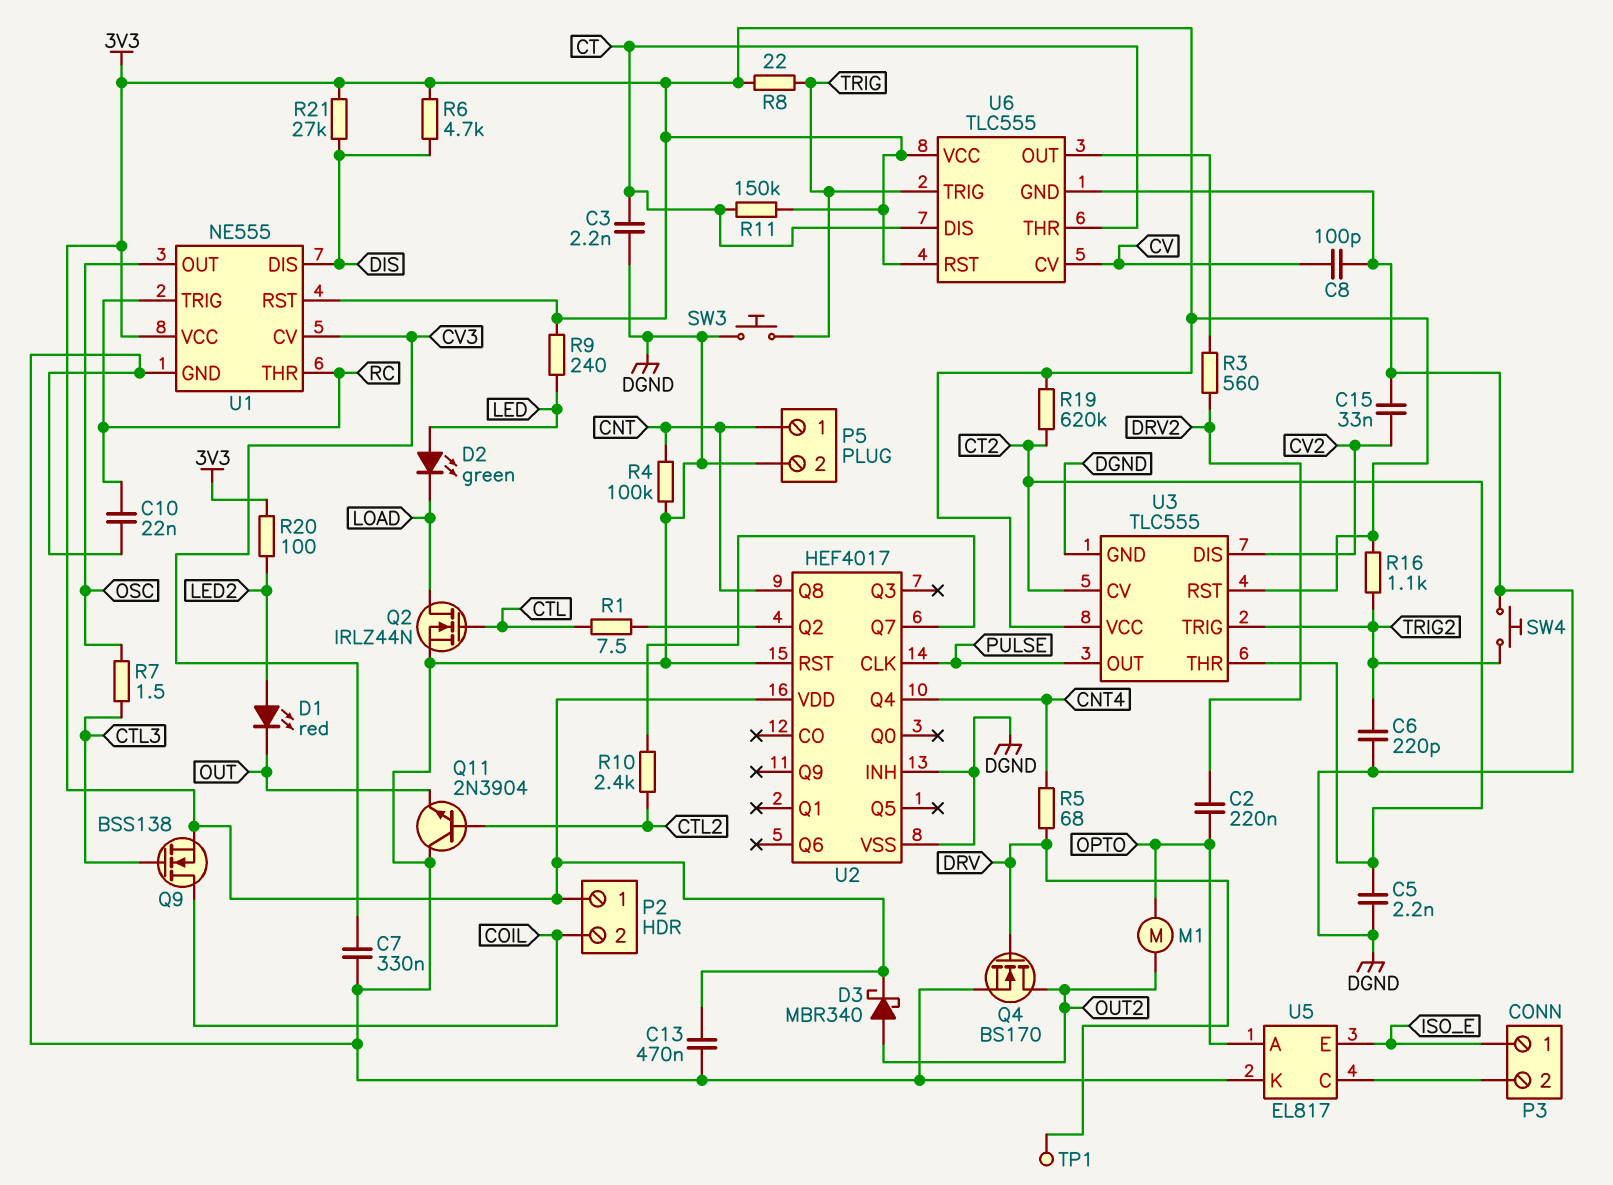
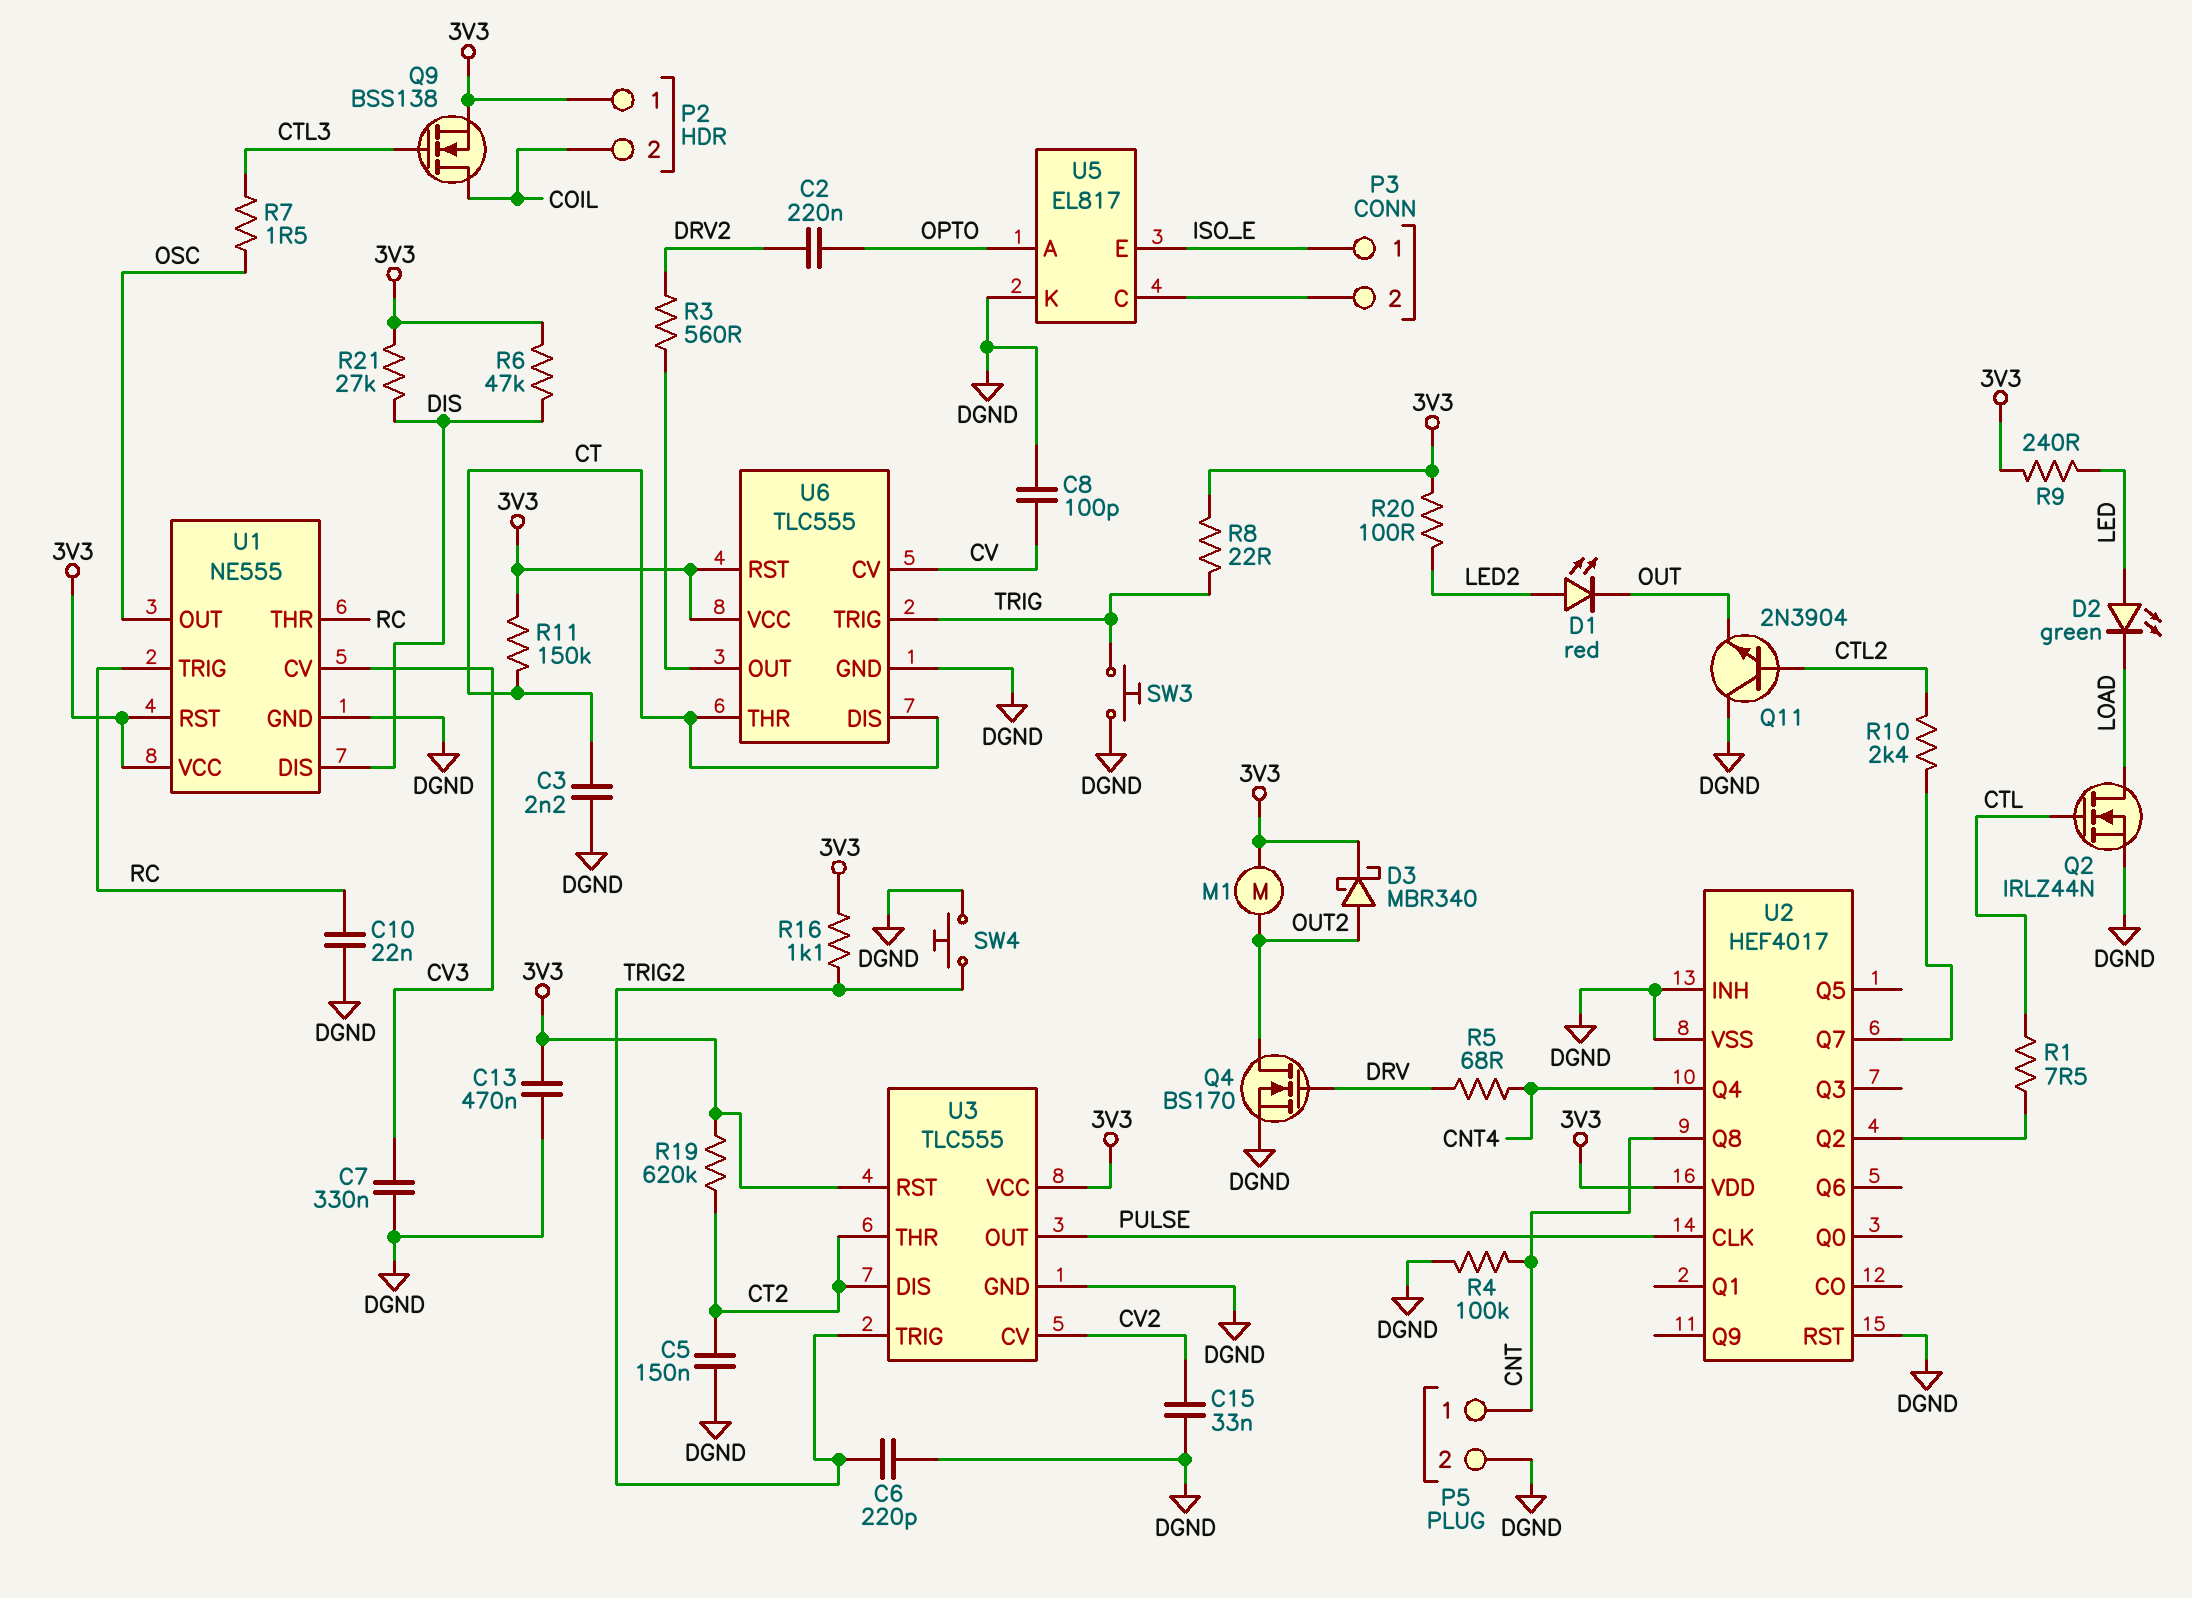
C5: 2.2nF (CT2, DGND) -> 150nF (CT2, DGND)
M1: motor (OPTO, OUT2) -> motor (3V3, OUT2)
R6: 4.7k (3V3, DIS) -> 47k (3V3, DIS)
TP1: test point (DRV) -> none
U3 pin CV: CT2 -> CV2
U3 pin DIS: CV2 -> CT2

